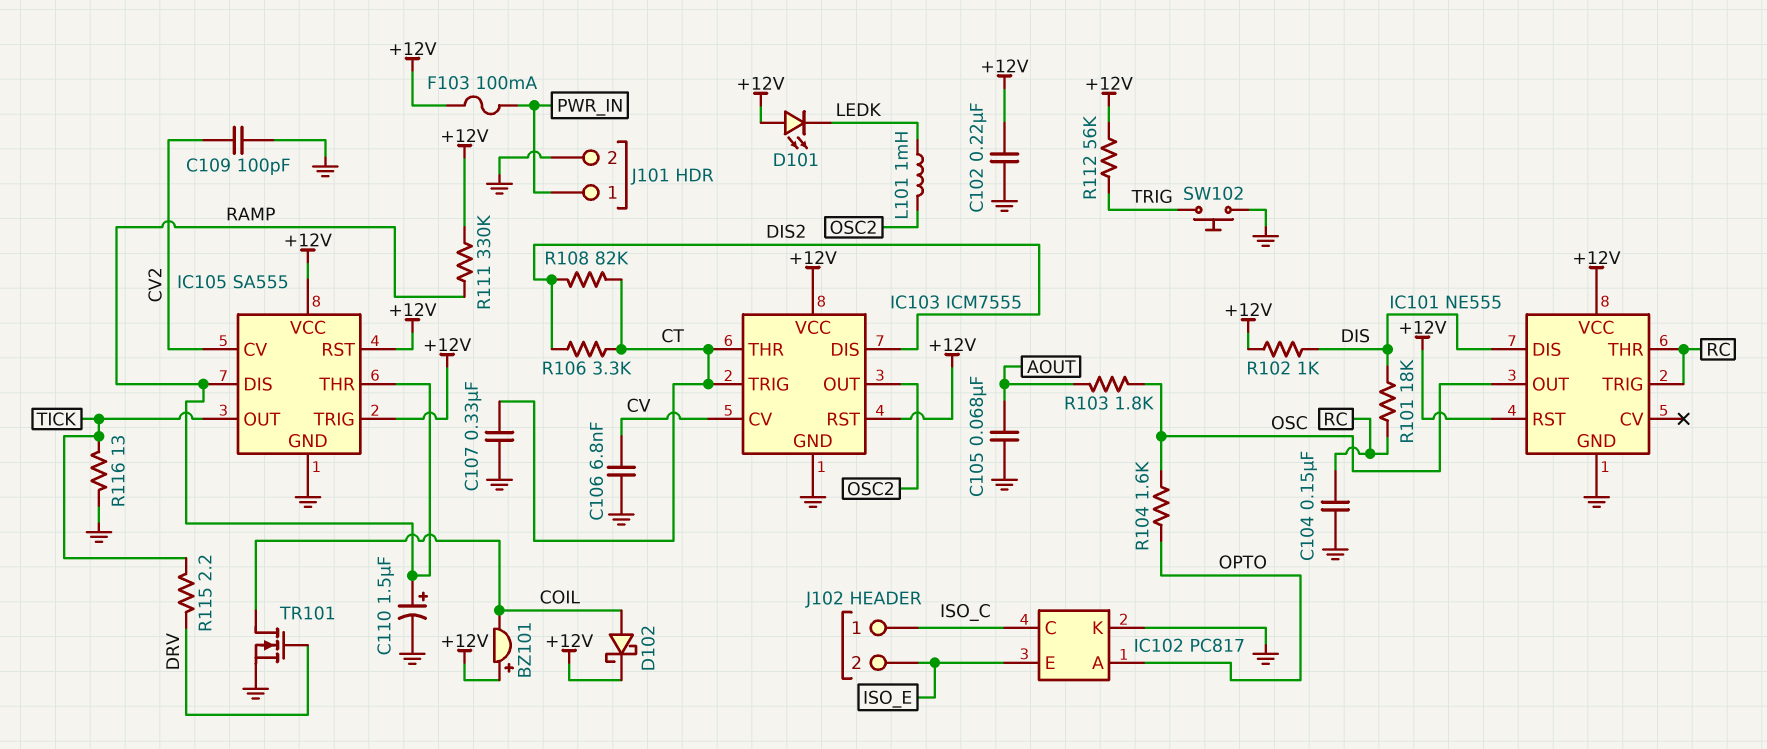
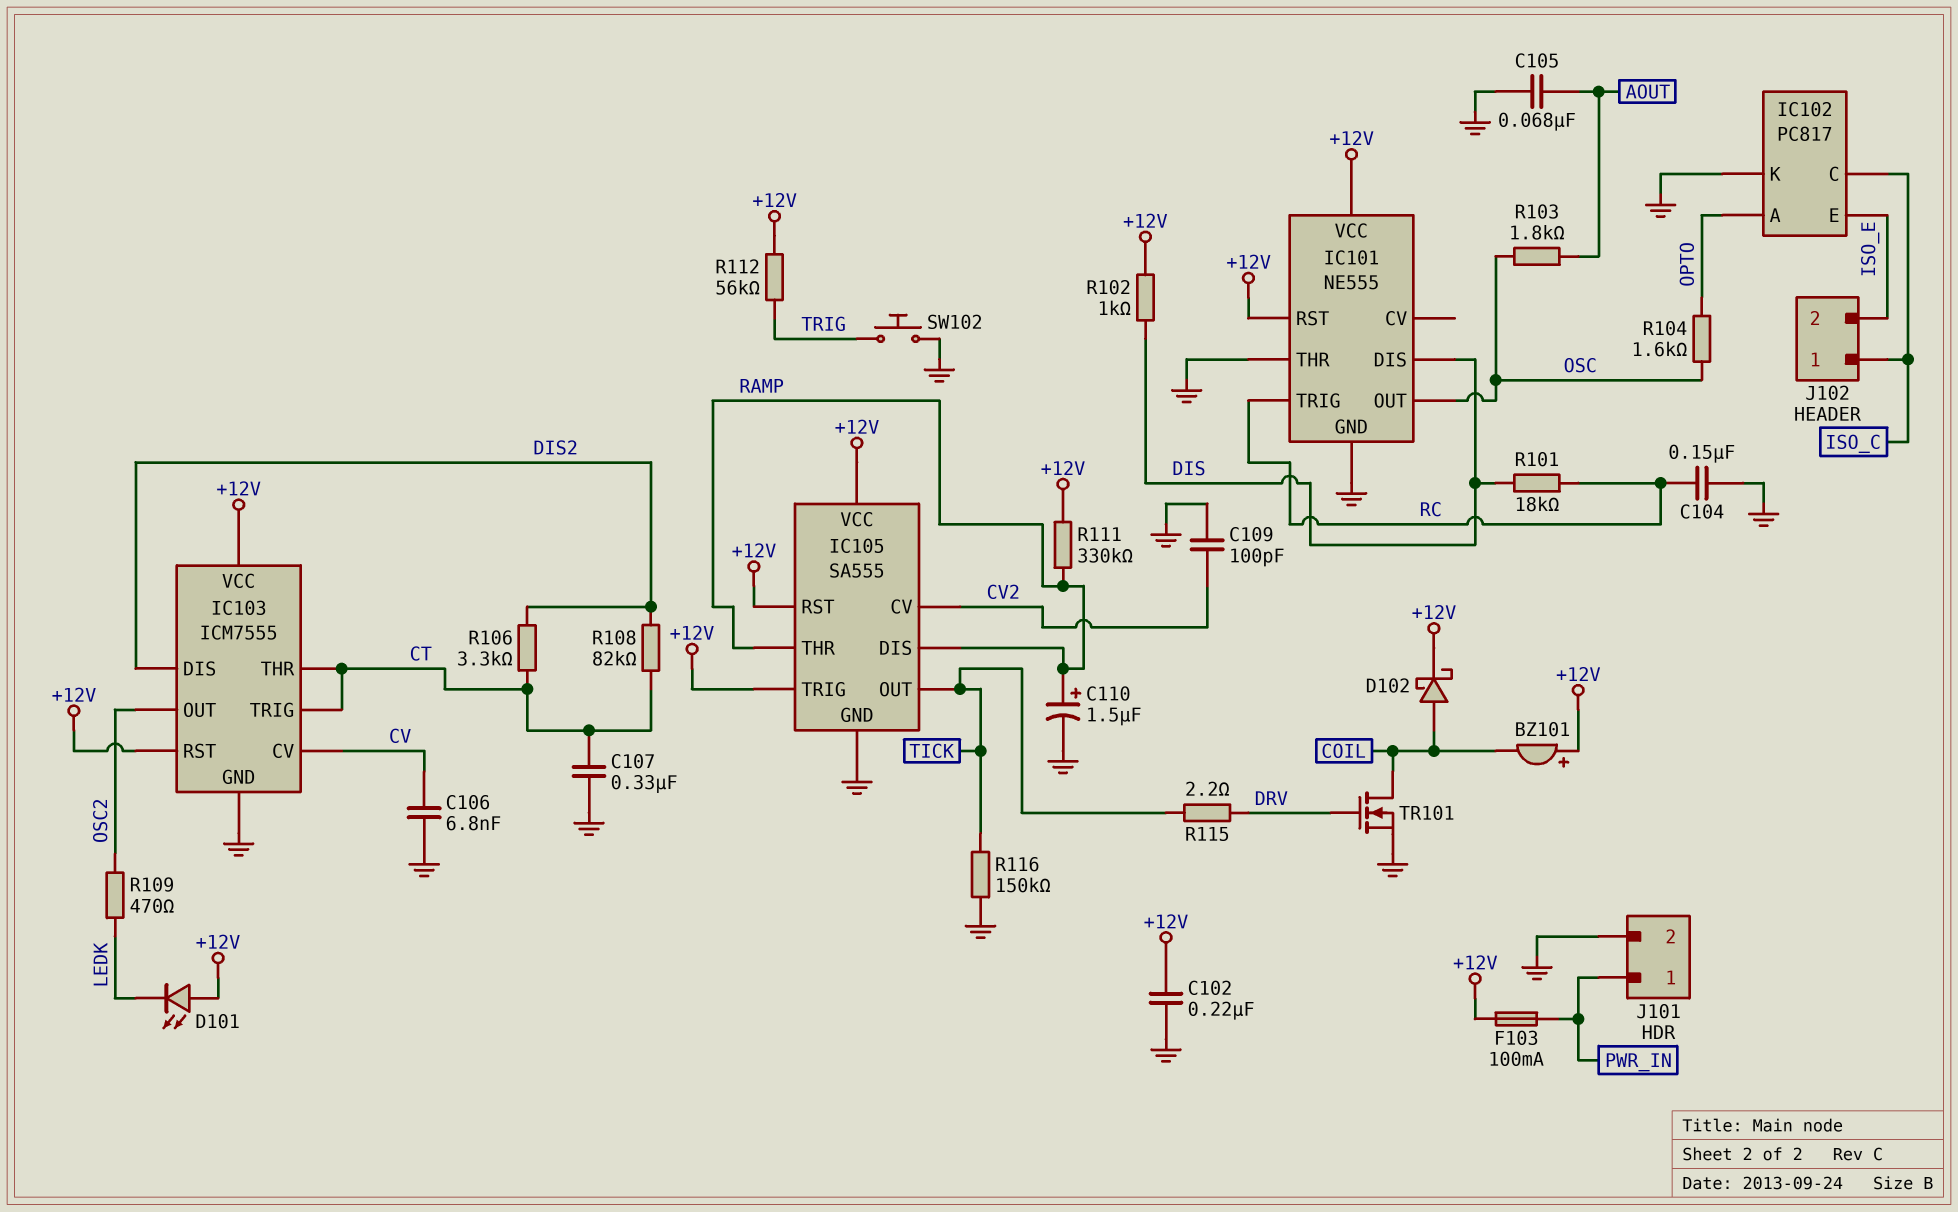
IC101 pin THR: RC -> GND
L101: 1mH (LEDK, OSC2) -> none
R109: none -> 470 (LEDK, OSC2)
R116: 13 (GND, TICK) -> 150k (GND, TICK)

